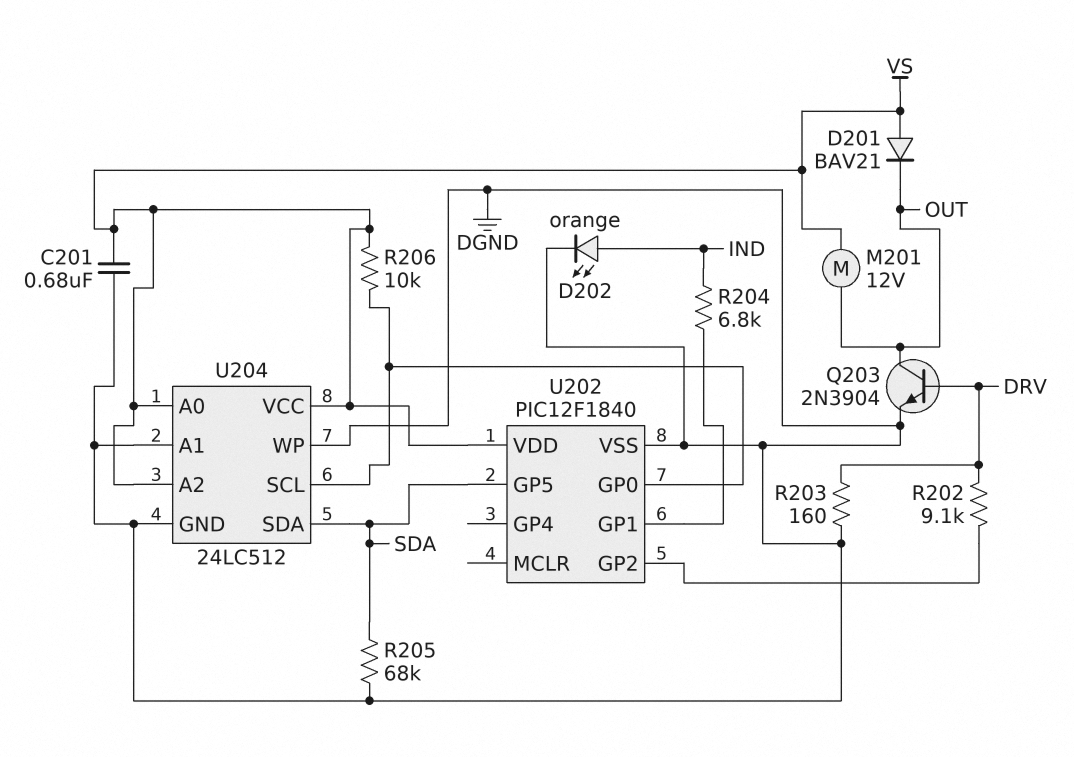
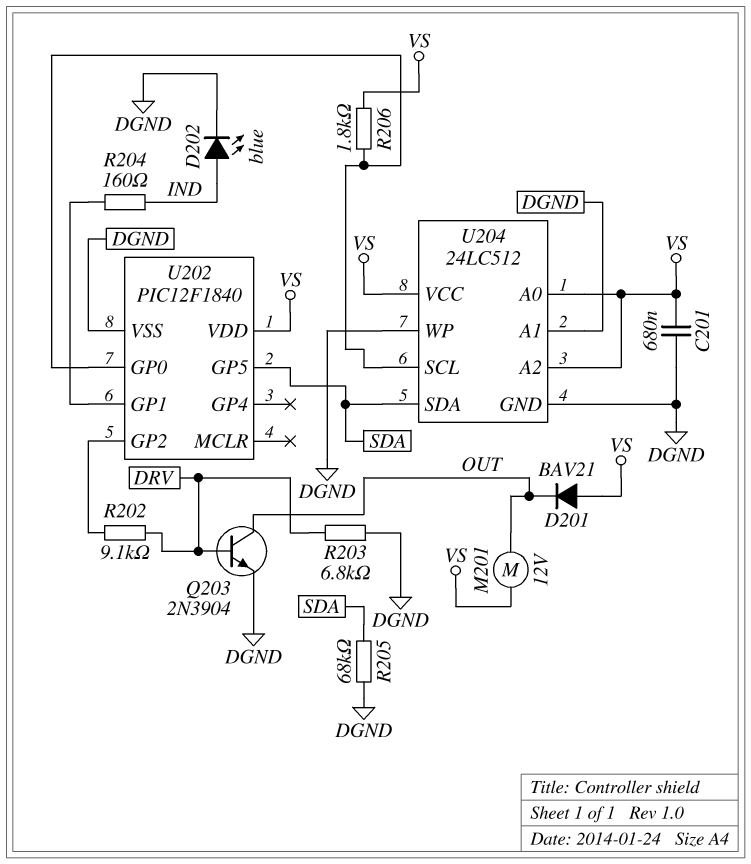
D202: LED orange (A IND, K DGND) -> LED blue (A IND, K DGND)
R203: 160 (DGND, DRV) -> 6.8k (DGND, DRV)
R204: 6.8k (IND, U202/GP1) -> 160 (IND, U202/GP1)
R206: 10k (U202/GP0, VS) -> 1.8k (U202/GP0, VS)

